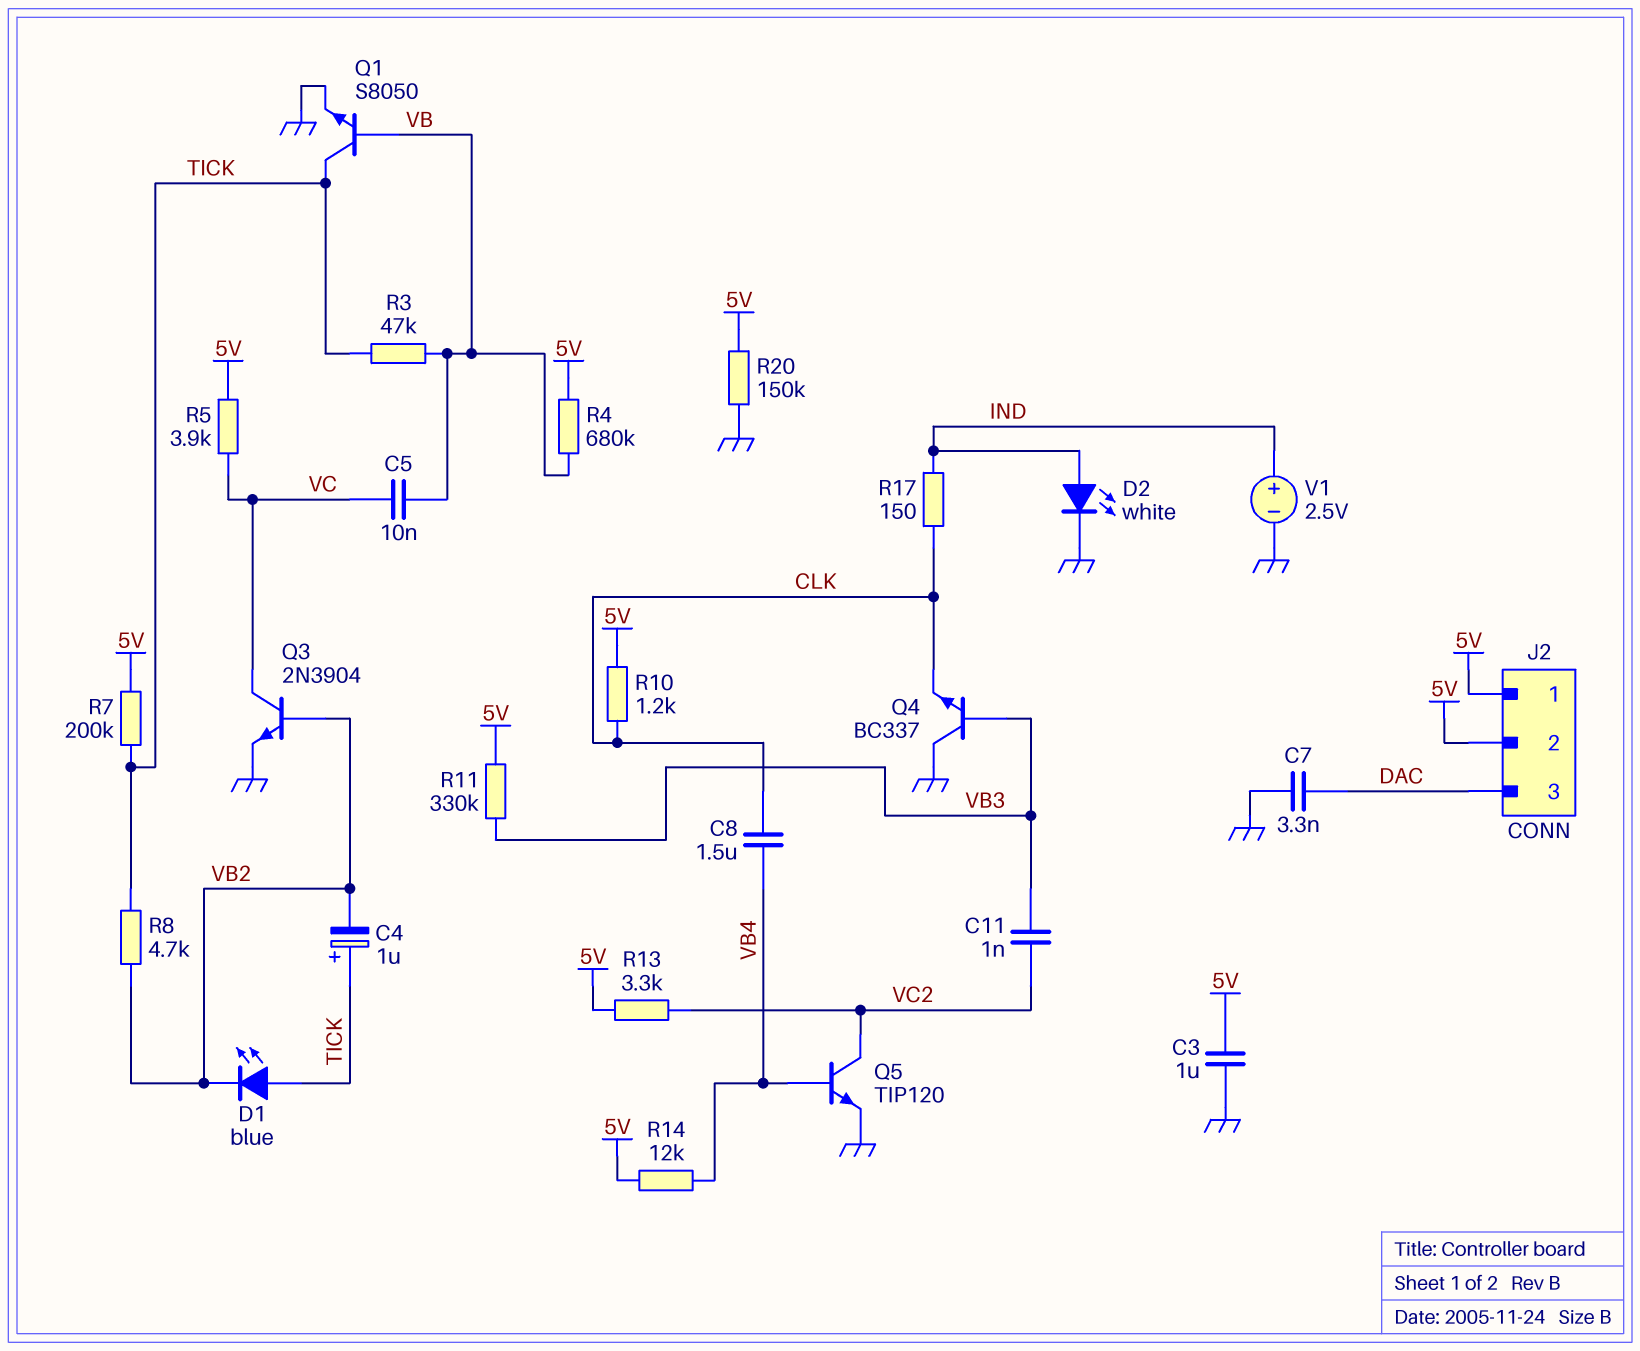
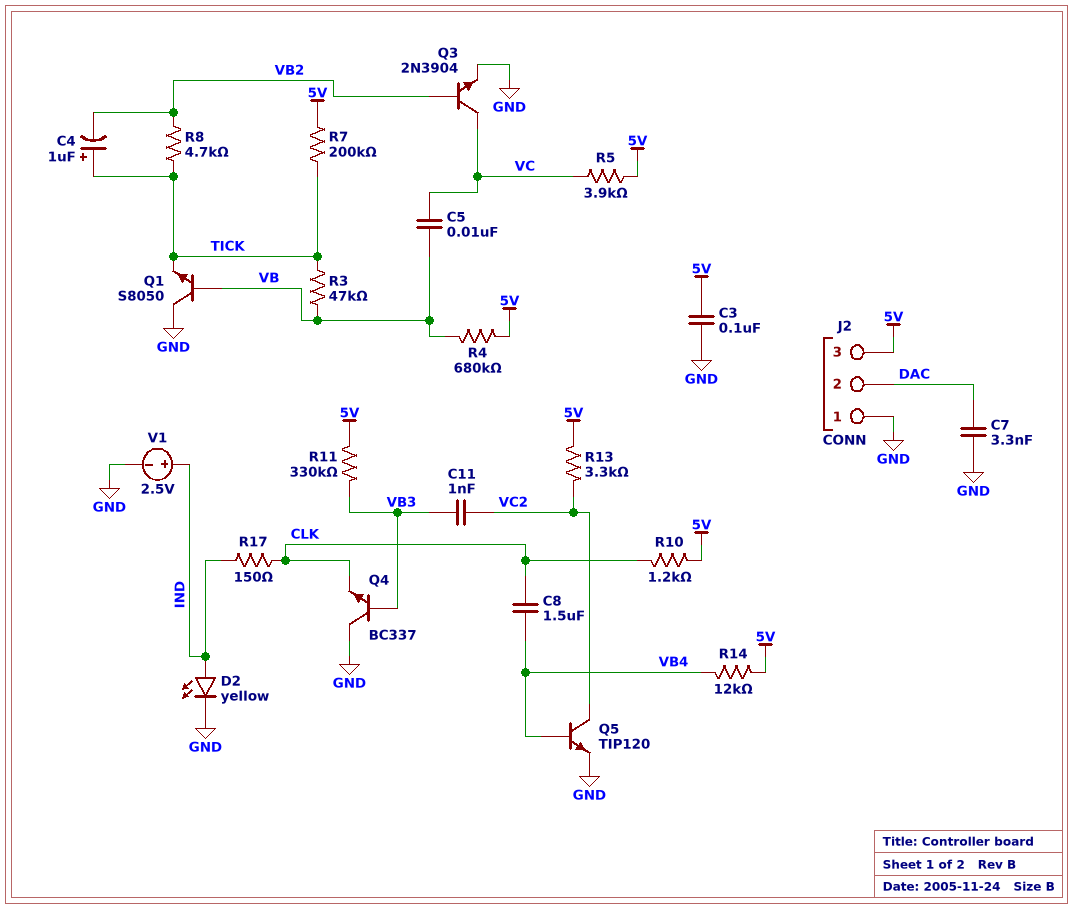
C3: 1uF (5V, GND) -> 100nF (5V, GND)
D1: LED blue (A TICK, K VB2) -> none
D2: LED white (A IND, K GND) -> LED yellow (A IND, K GND)
J2 pin 1: 5V -> GND
J2 pin 2: 5V -> DAC
J2 pin 3: DAC -> 5V
Q1: NPN S8050 (B VB, C TICK, E GND) -> NPN S8050 (B VB, C GND, E TICK)
R20: 150k (5V, GND) -> none

